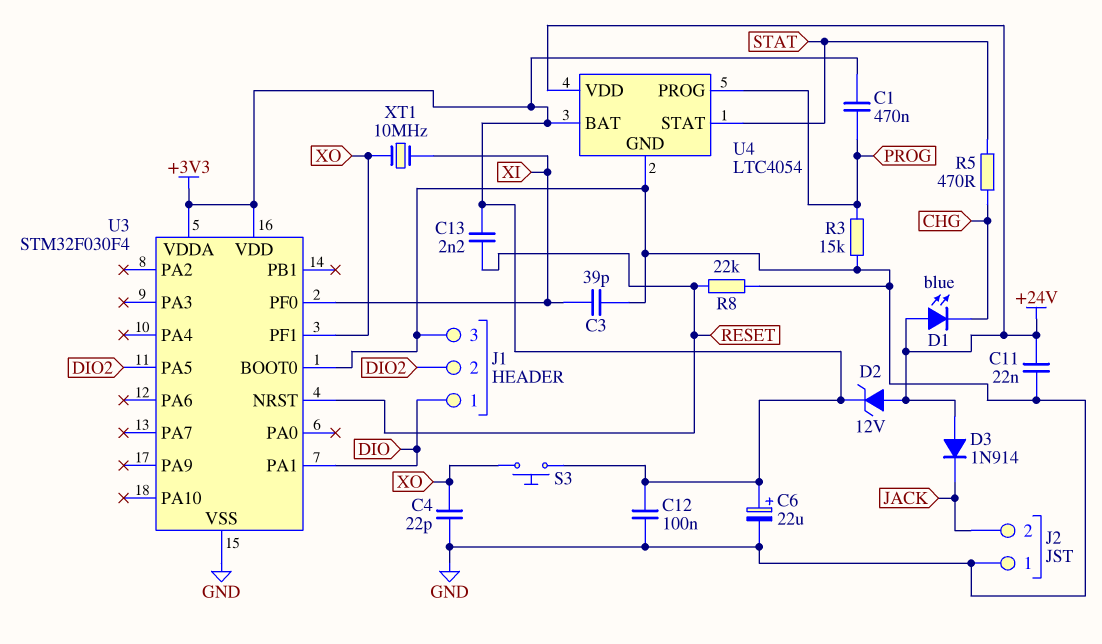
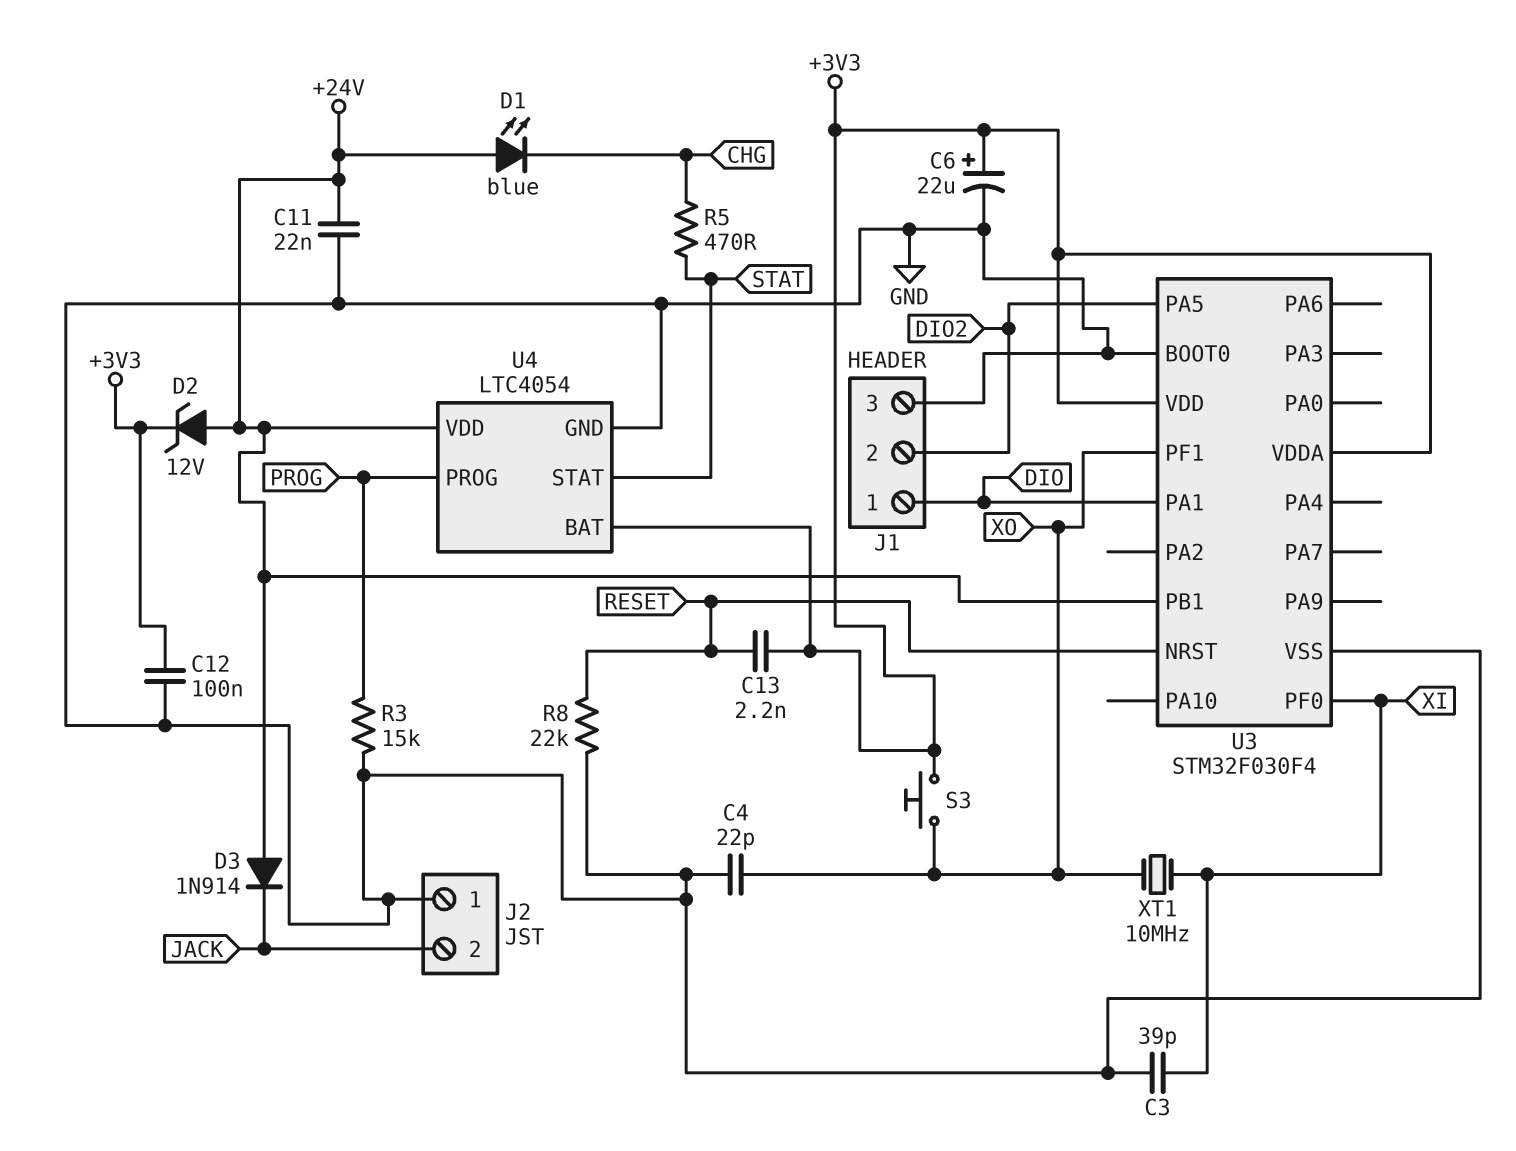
C1: 470nF (+3V3, PROG) -> none
U3 pin PB1: none -> +24V

